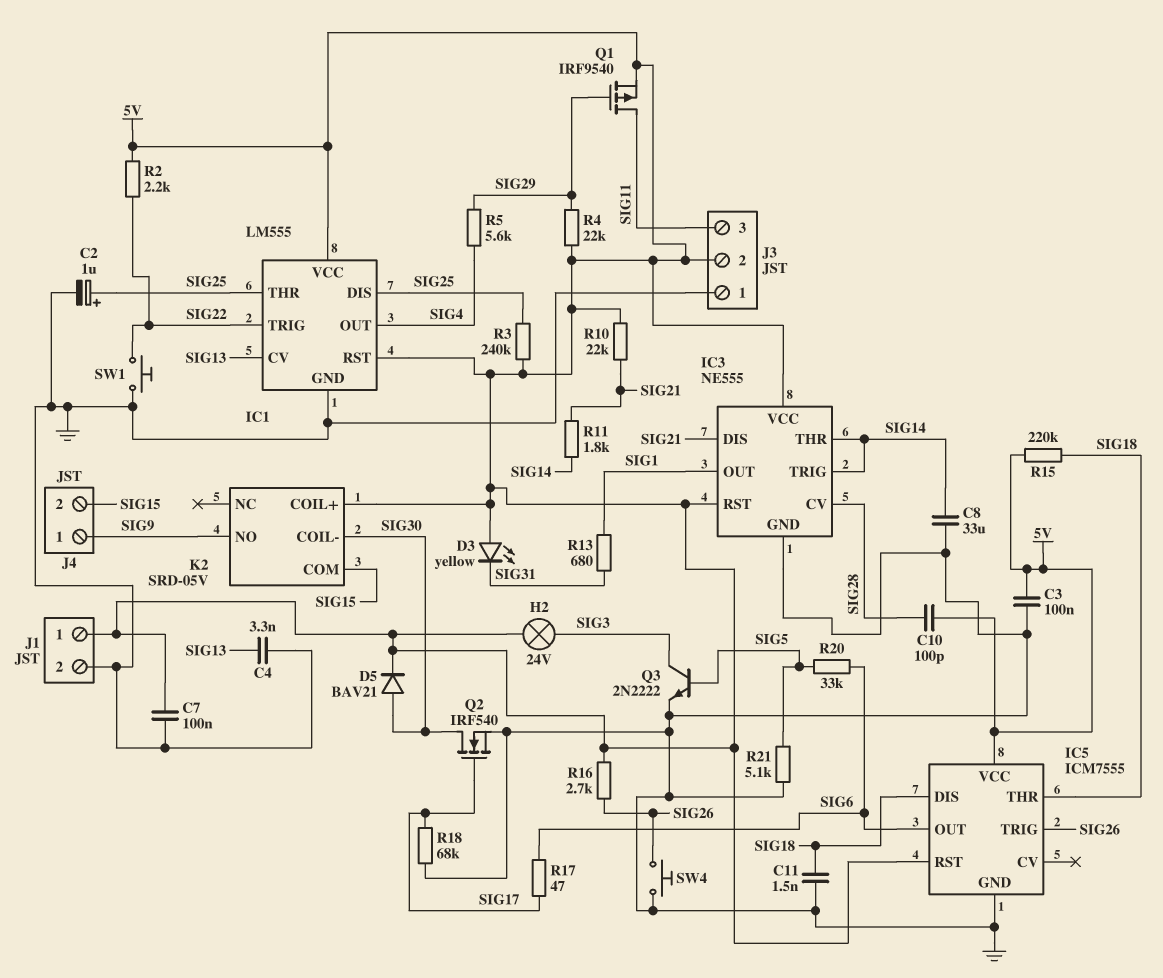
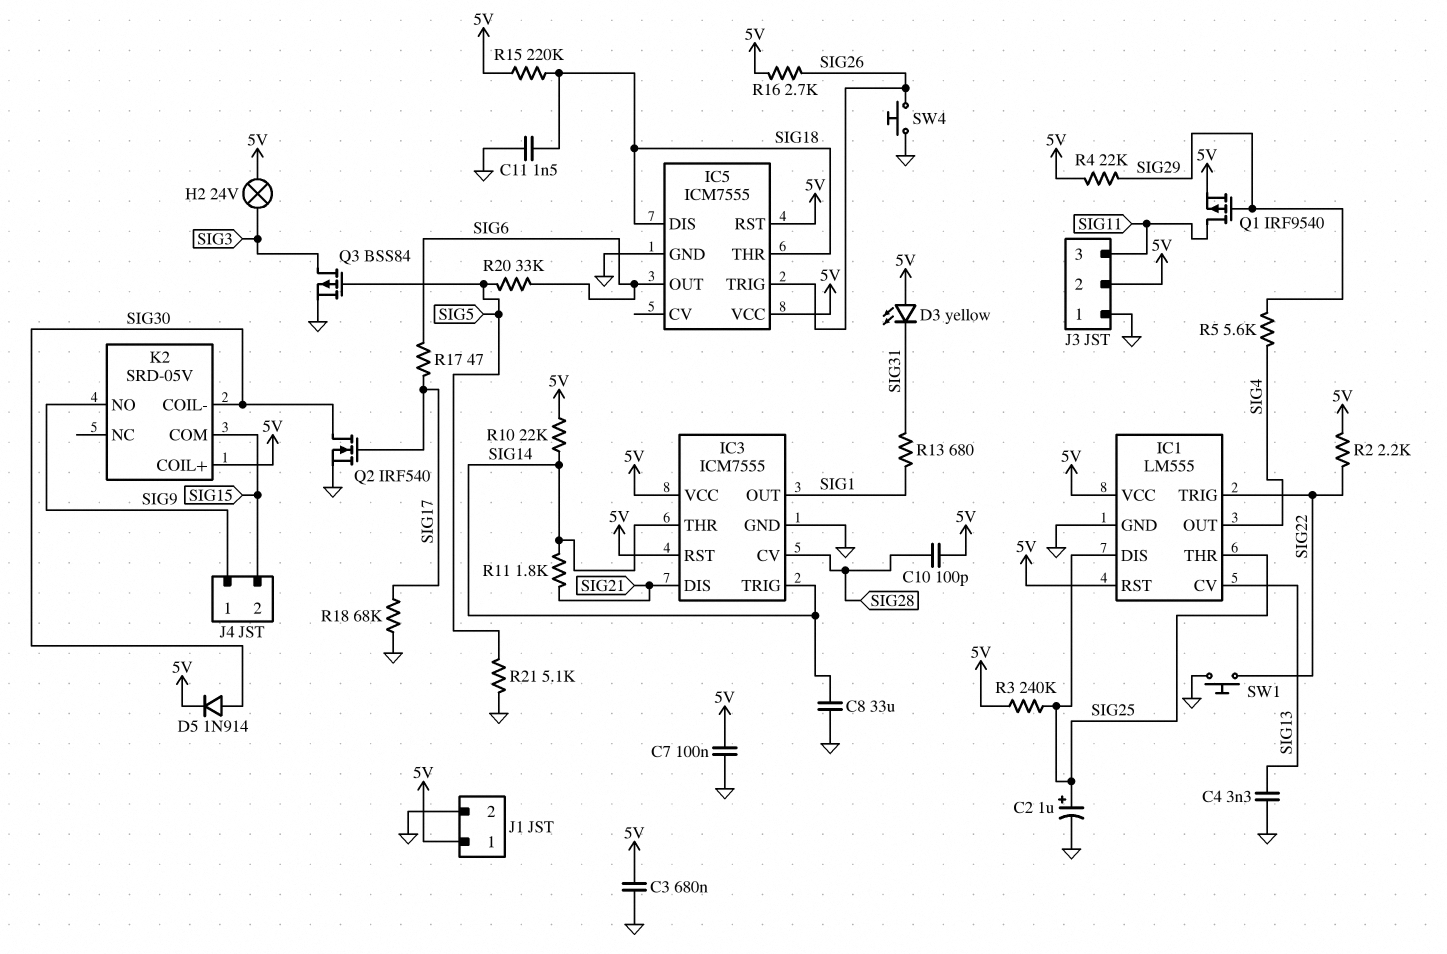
C3: 100nF (5V, GND) -> 680nF (5V, GND)
D5: diode BAV21 (A SIG30, K 5V) -> diode 1N914 (A SIG30, K 5V)
IC3: NE555 -> ICM7555
Q3: NPN 2N2222 (B SIG5, C SIG3, E GND) -> PMOS BSS84 (G SIG5, D SIG3, S GND)
R10: 22k (5V, SIG21) -> 22k (5V, SIG14)

